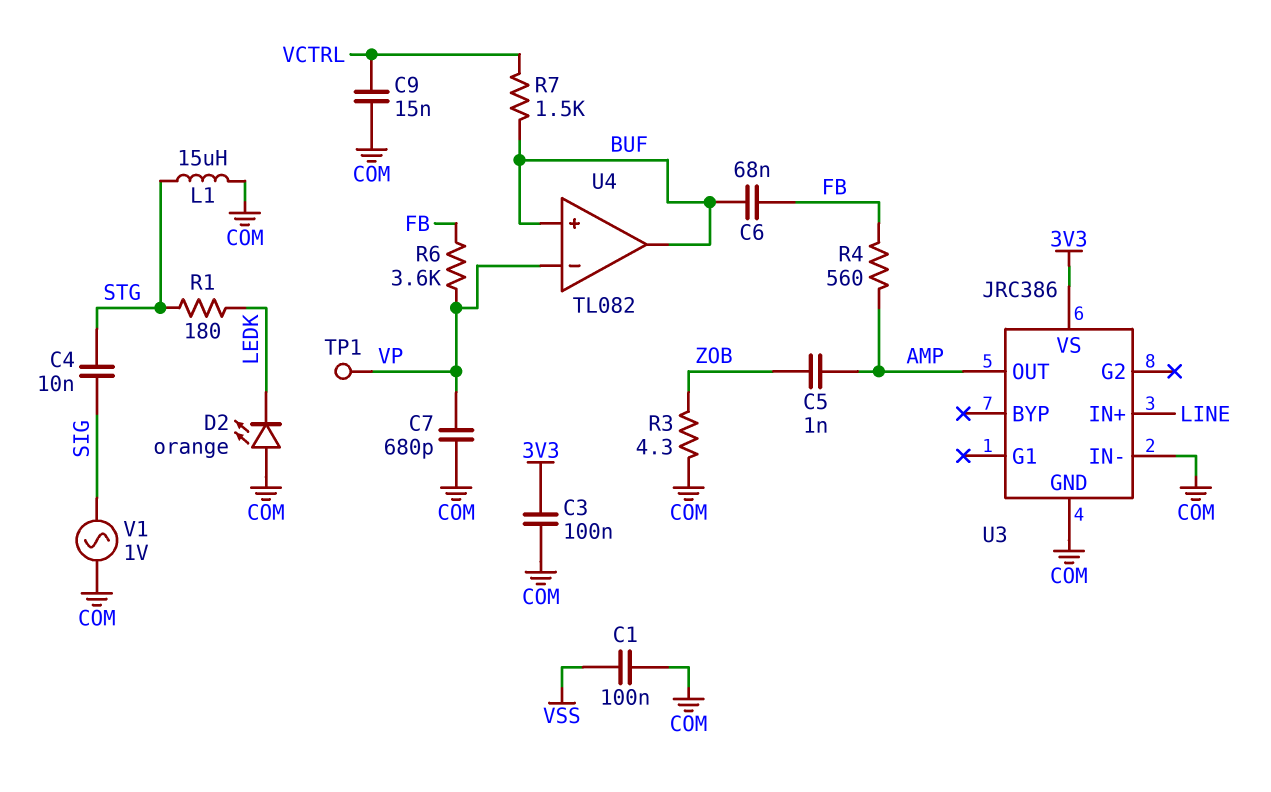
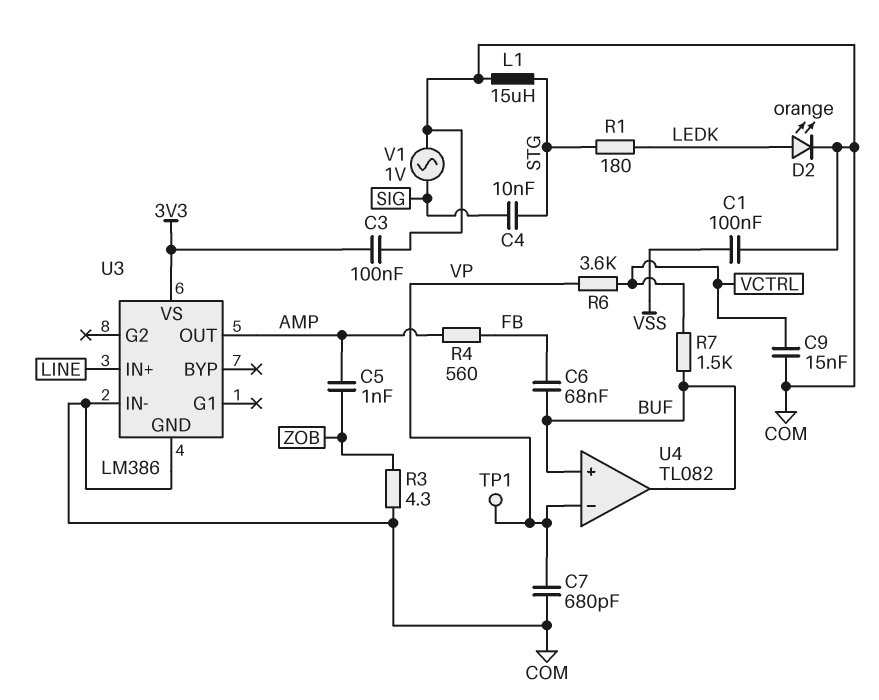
D2: LED orange (A COM, K LEDK) -> LED orange (A LEDK, K COM)
R6: 3.6k (FB, VP) -> 3.6k (VCTRL, VP)
U3: JRC386 -> LM386

